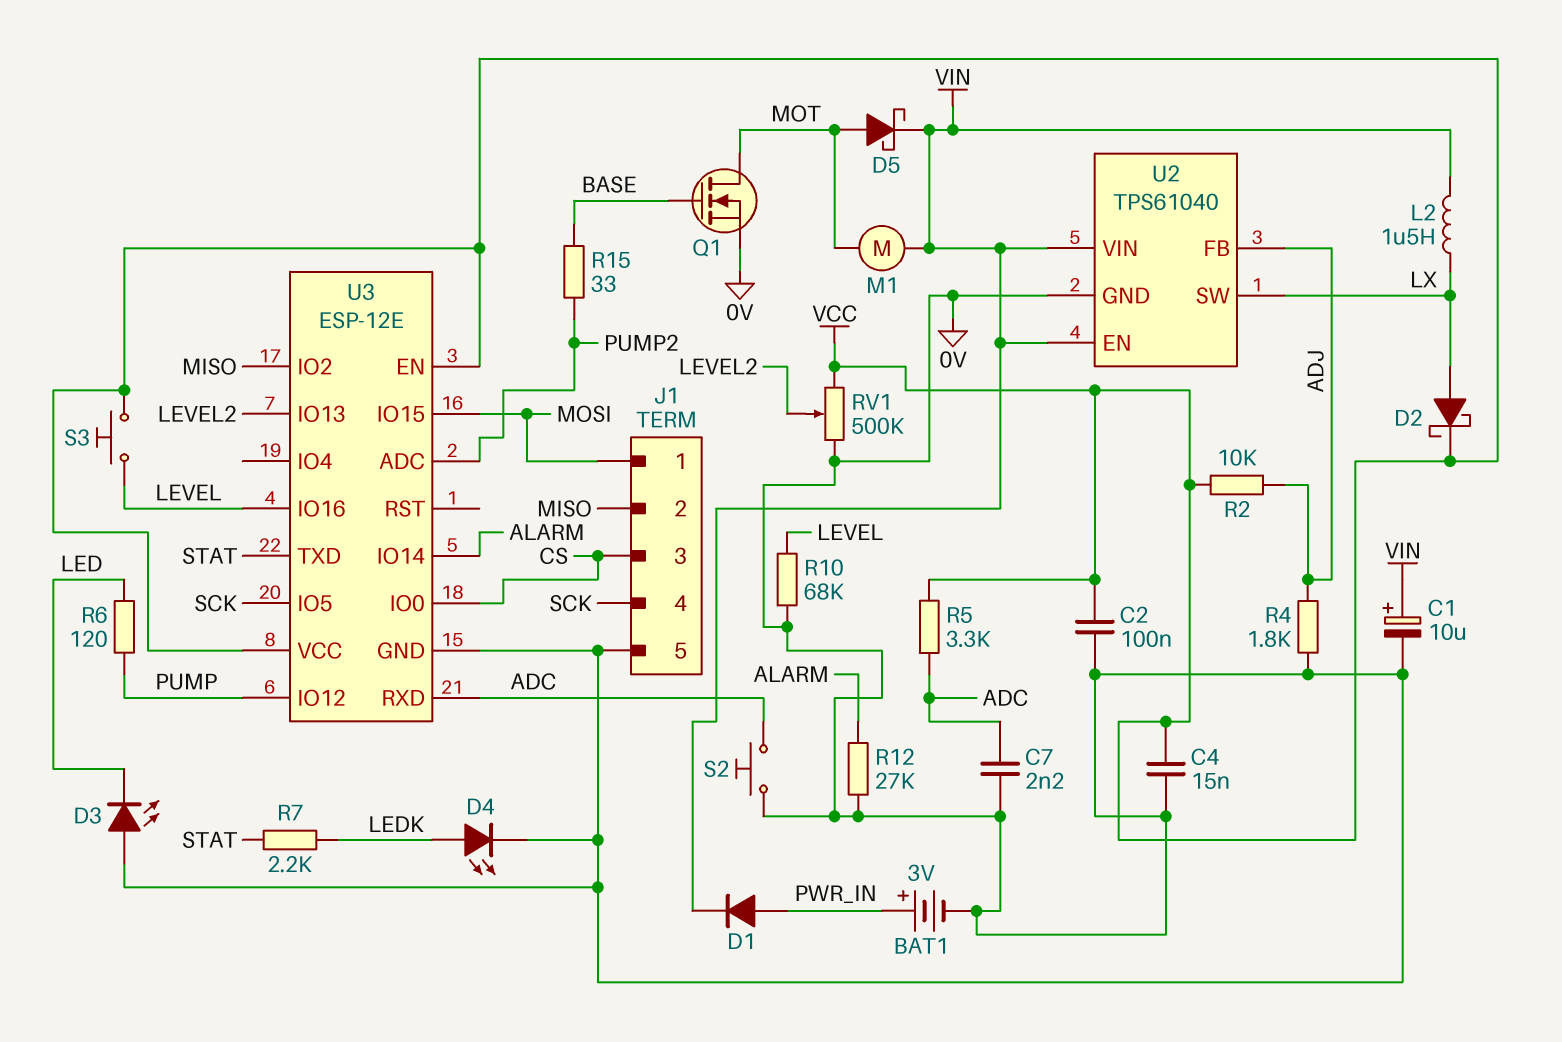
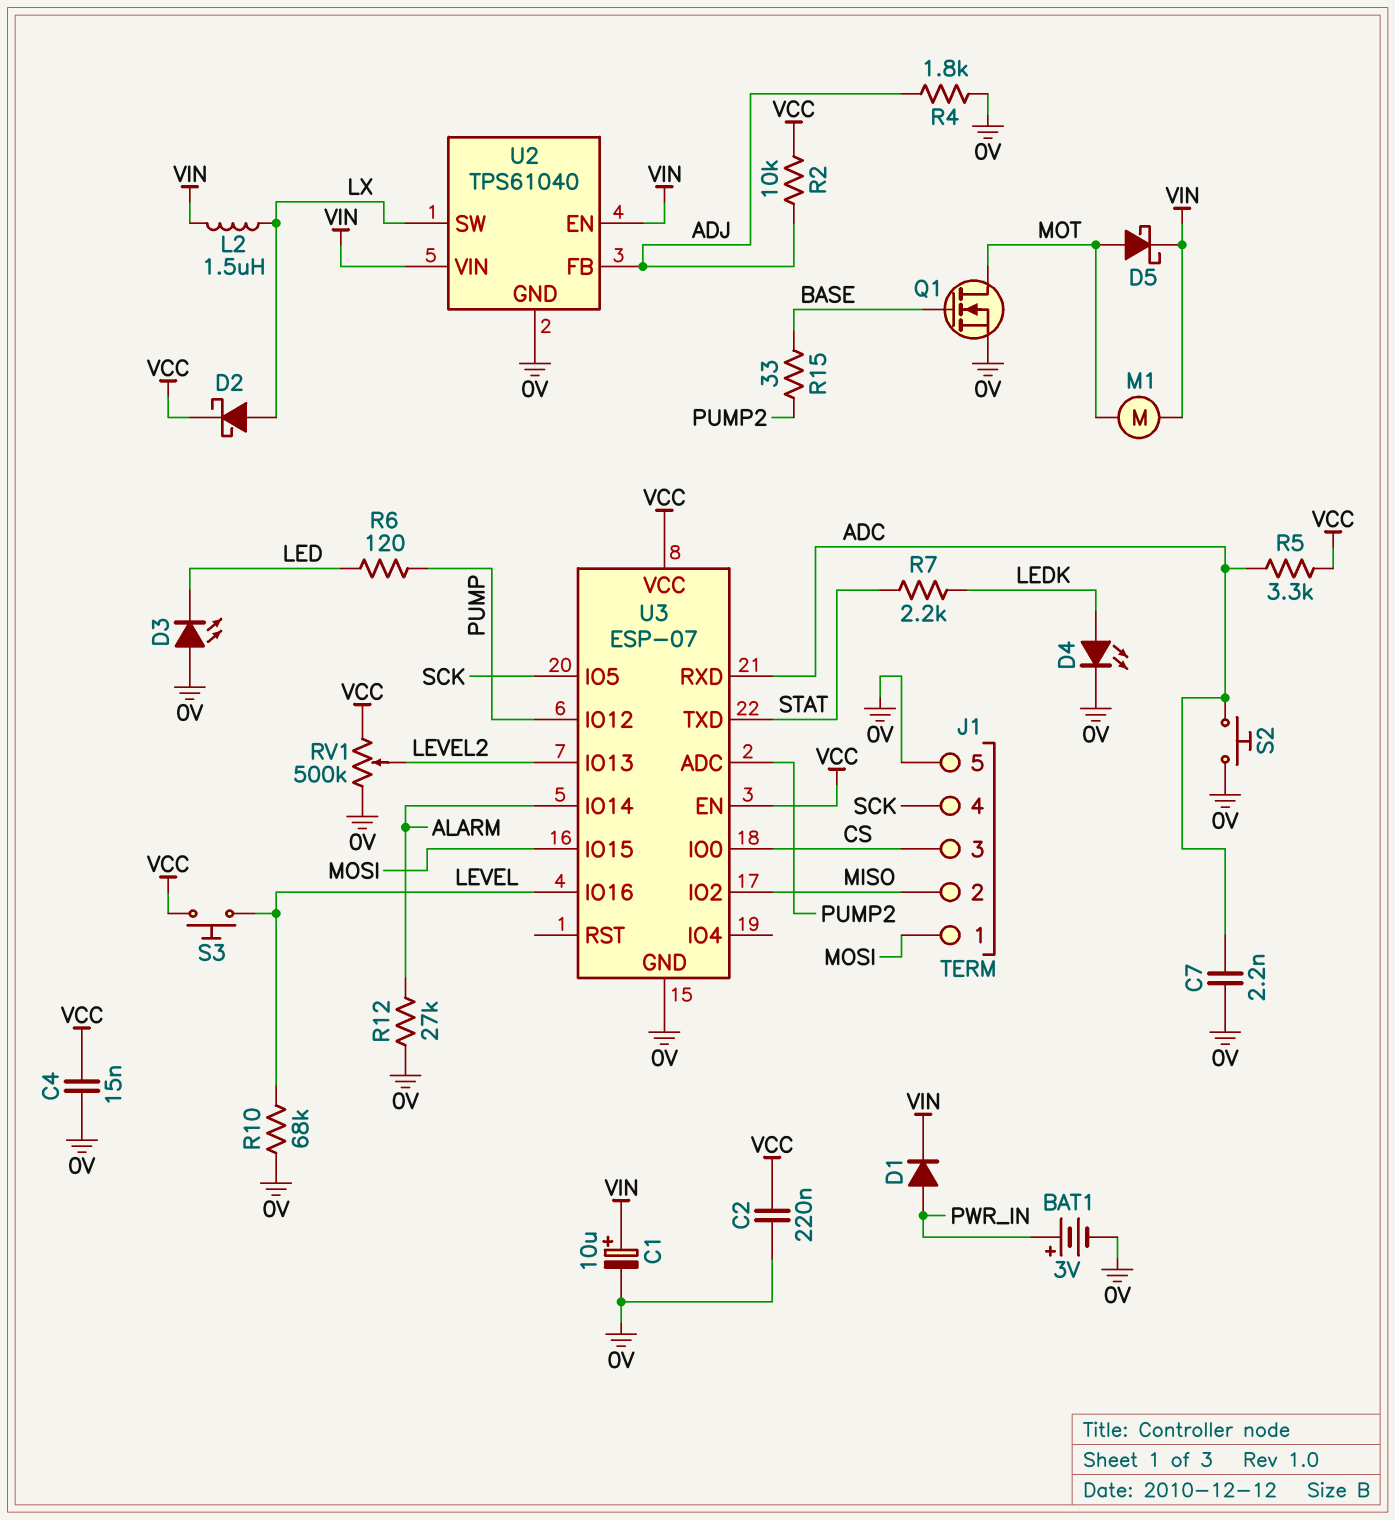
C2: 100nF (0V, VCC) -> 220nF (0V, VCC)
U3: ESP-12E -> ESP-07

